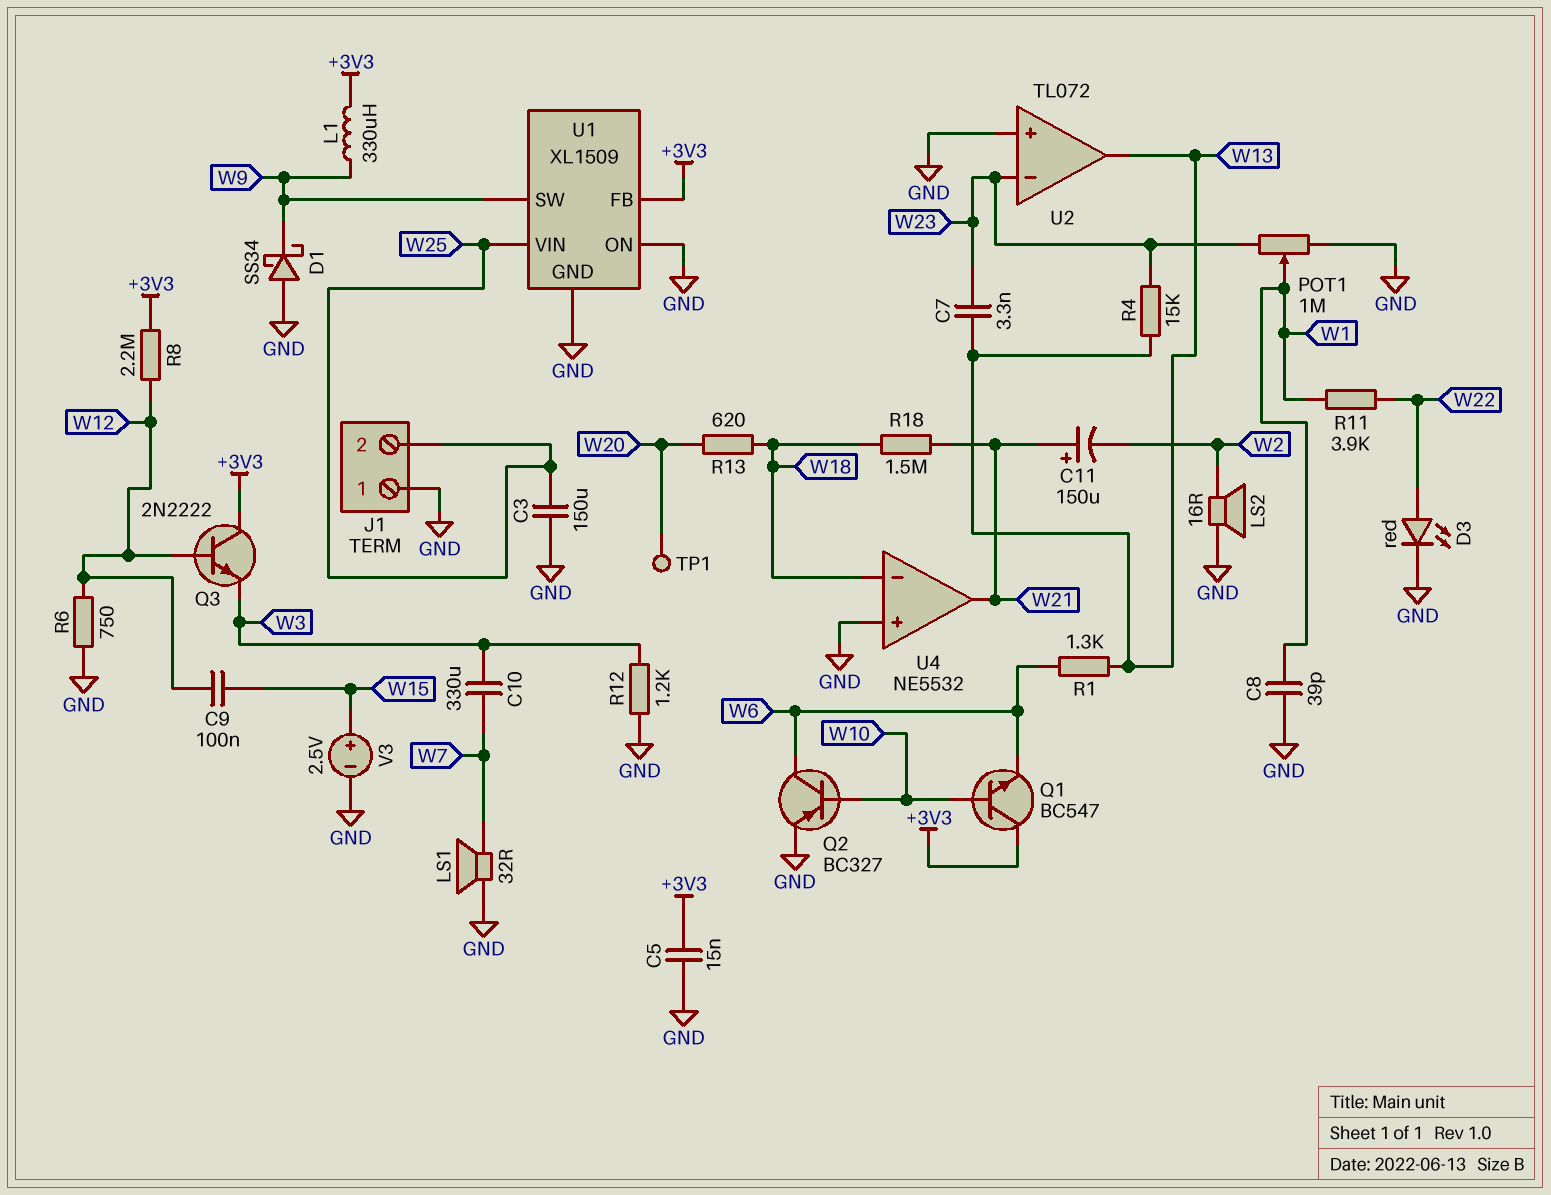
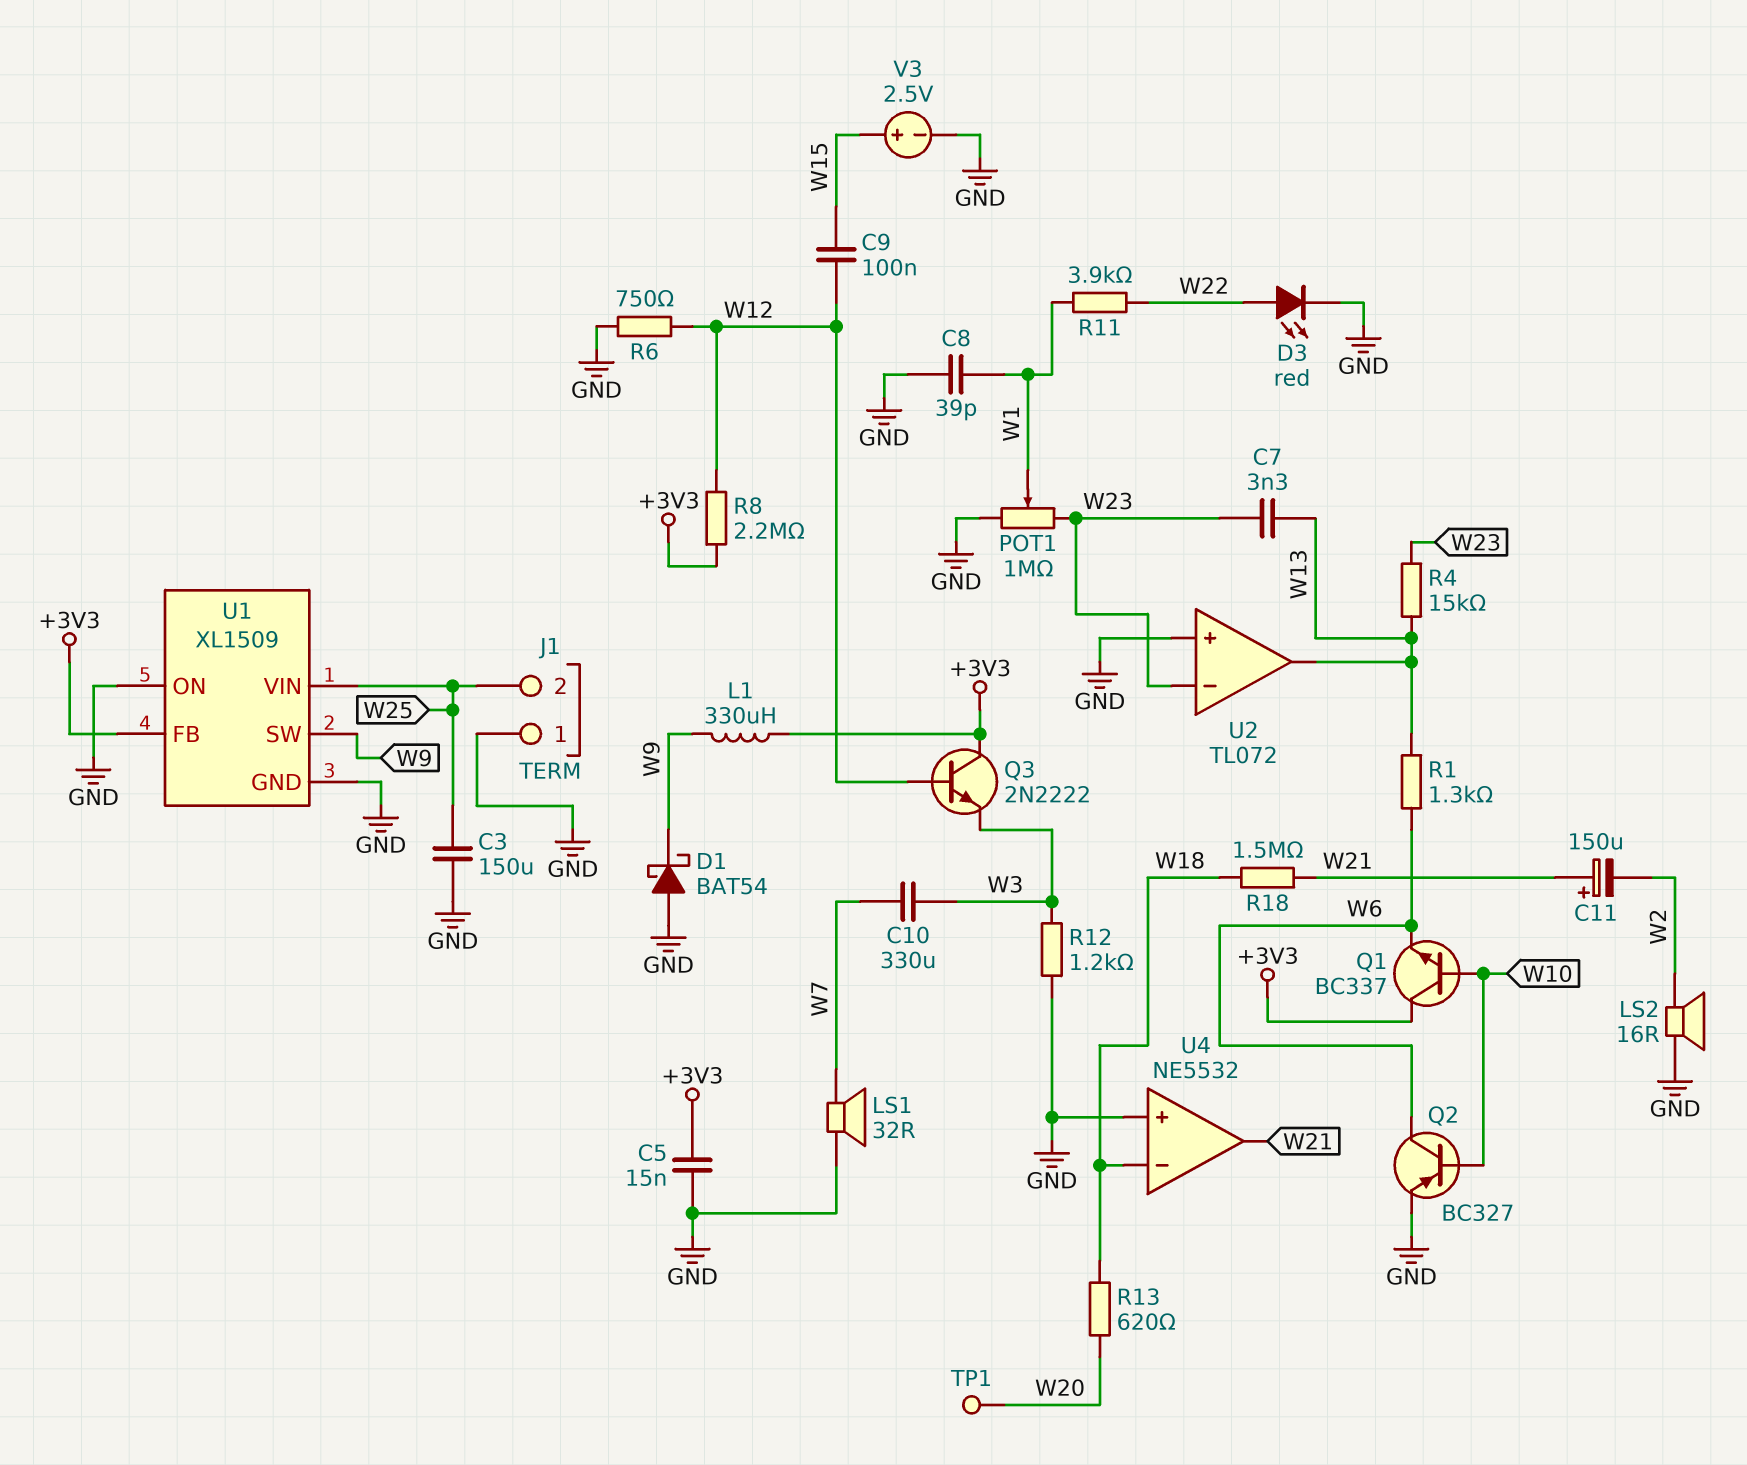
D1: schottky SS34 (A GND, K W9) -> schottky BAT54 (A GND, K W9)
Q1: NPN BC547 (B W10, C +3V3, E W6) -> NPN BC337 (B W10, C +3V3, E W6)

